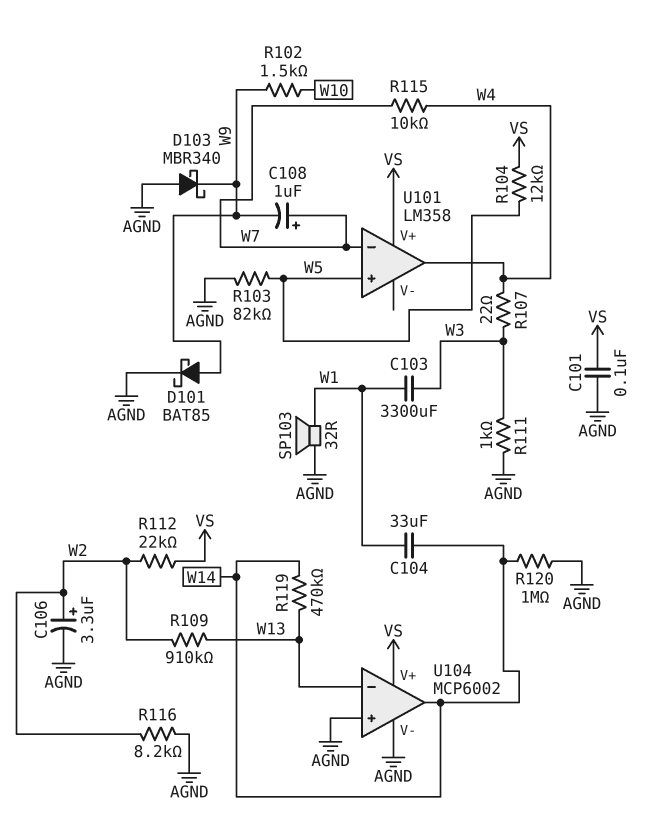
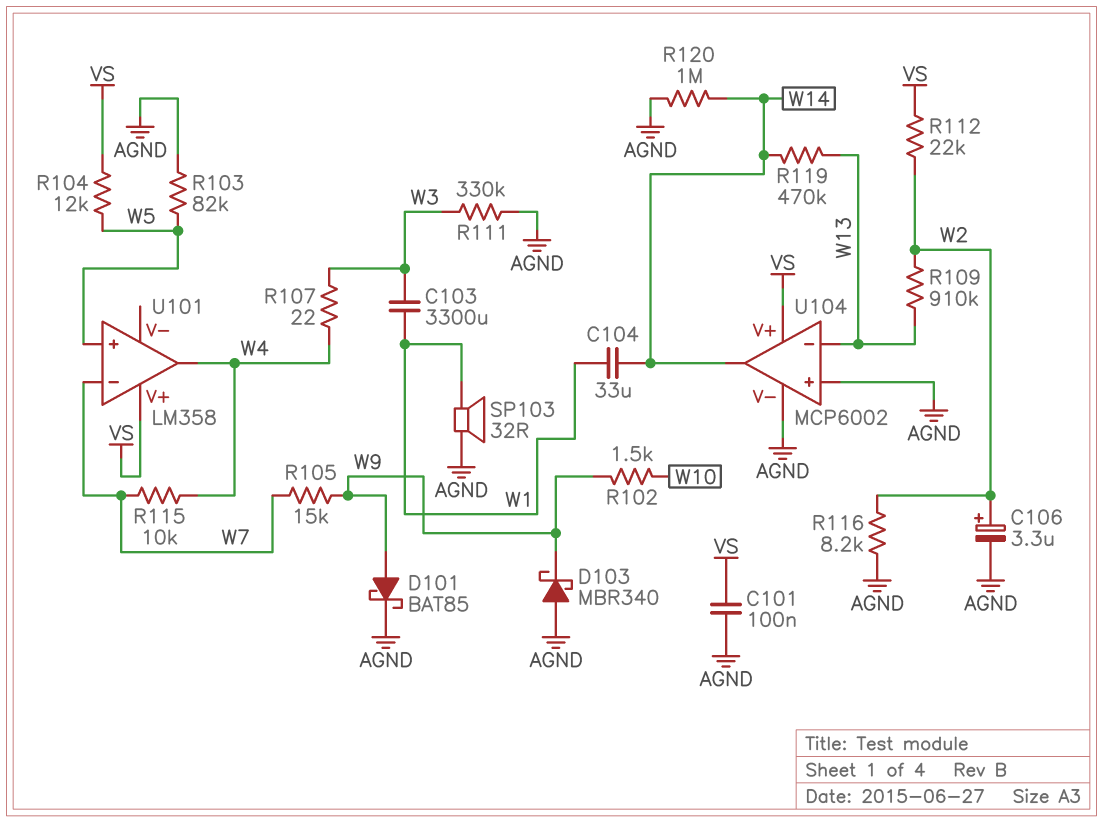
C108: 1uF (plus W7, minus W9) -> none
R105: none -> 15k (W7, W9)
R111: 1k (AGND, W3) -> 330k (AGND, W3)

